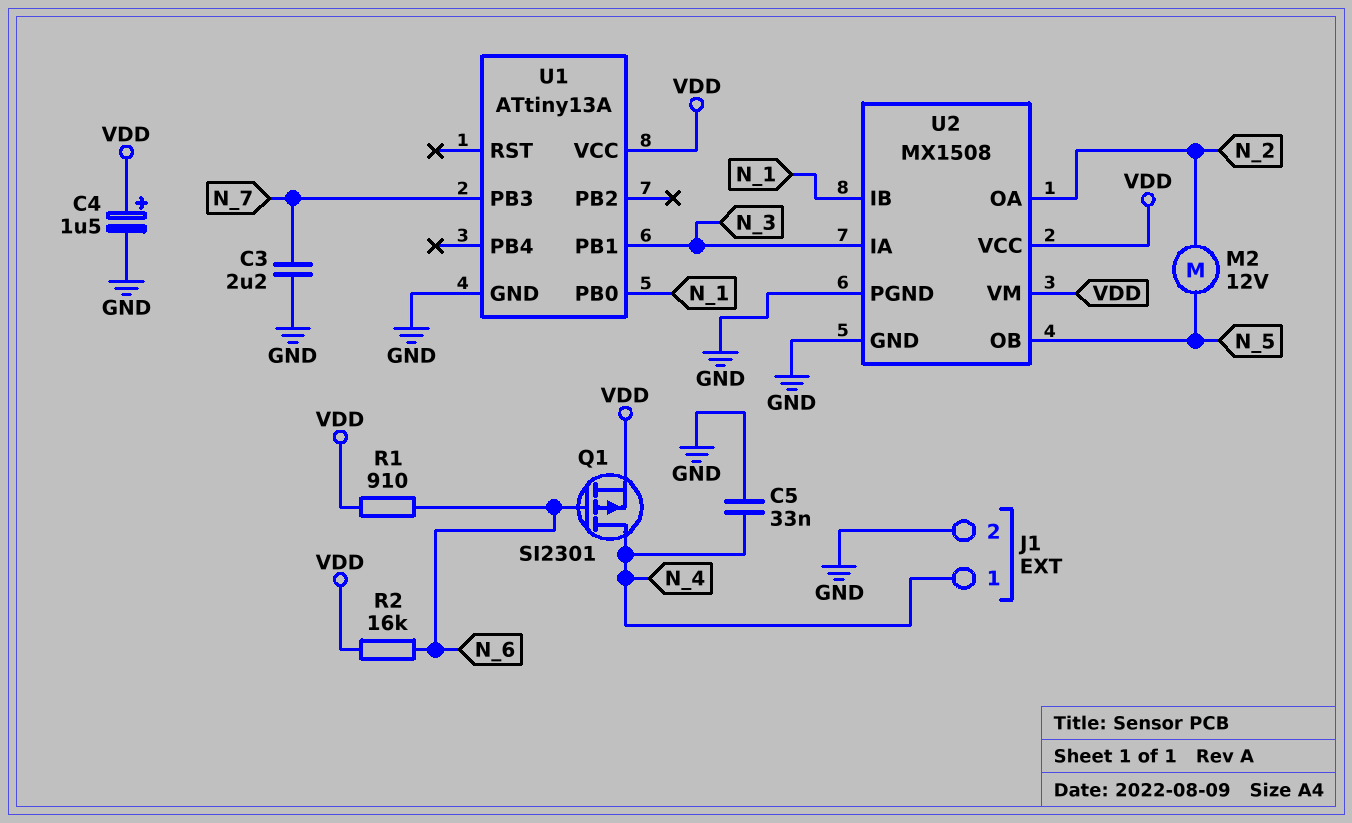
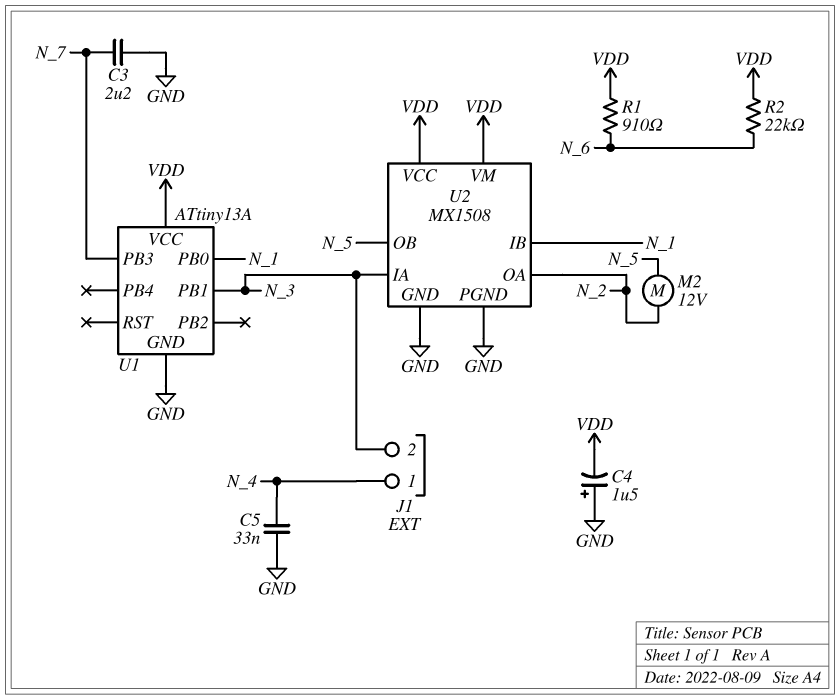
C4: 1.5uF (plus VDD, minus GND) -> 1.5uF (plus GND, minus VDD)
J1 pin 2: GND -> N_3
Q1: PMOS SI2301 (G N_6, D N_4, S VDD) -> none
R2: 16k (N_6, VDD) -> 22k (N_6, VDD)

